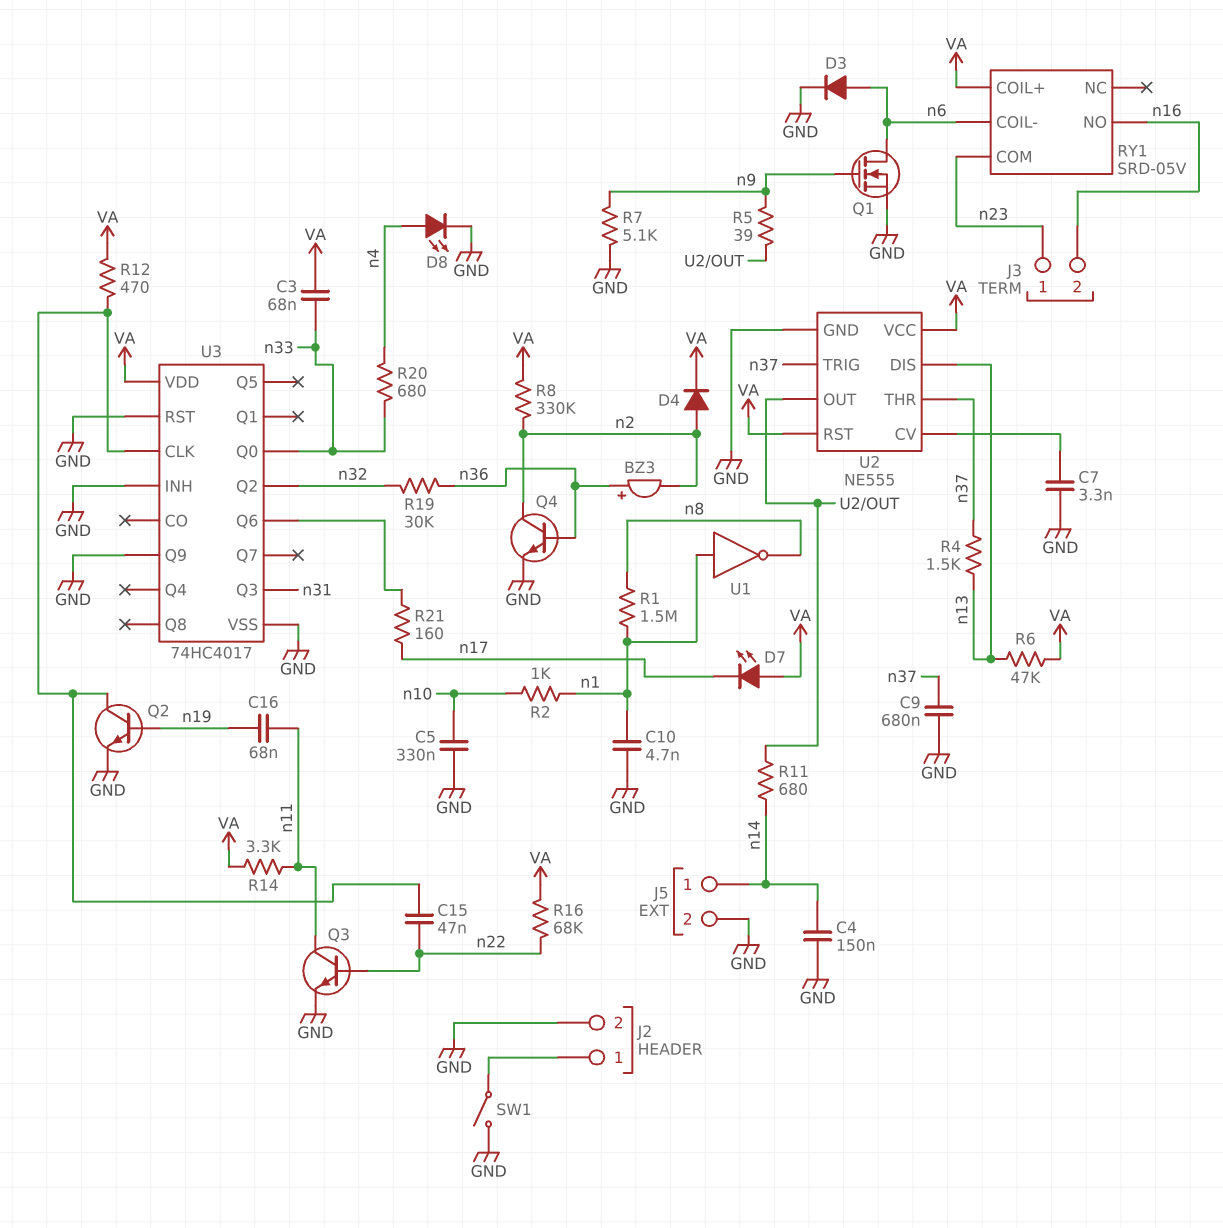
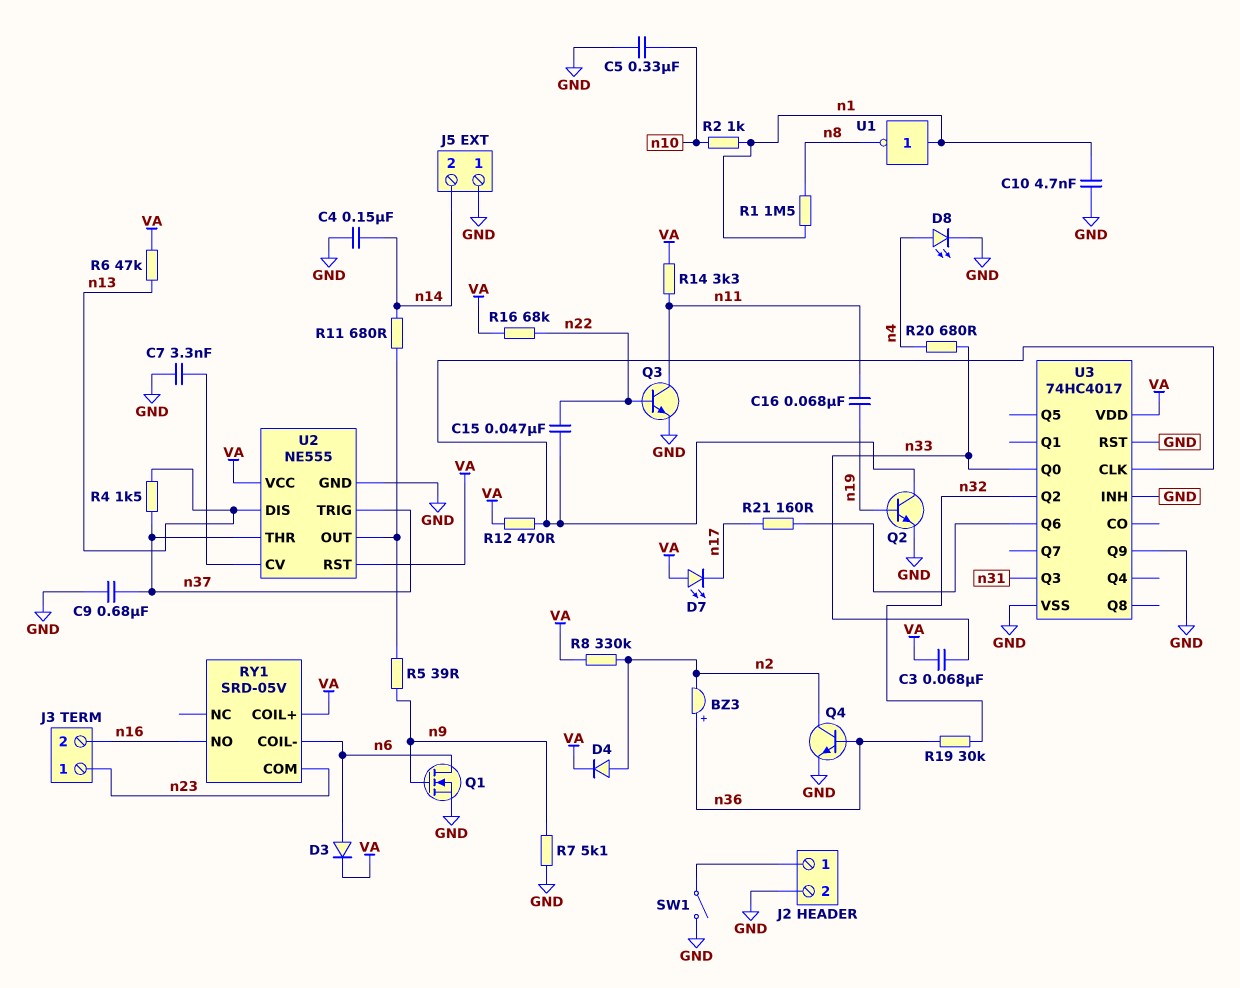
D3: diode (A n6, K GND) -> diode (A n6, K VA)
J5 pin 1: n14 -> GND
J5 pin 2: GND -> n14

